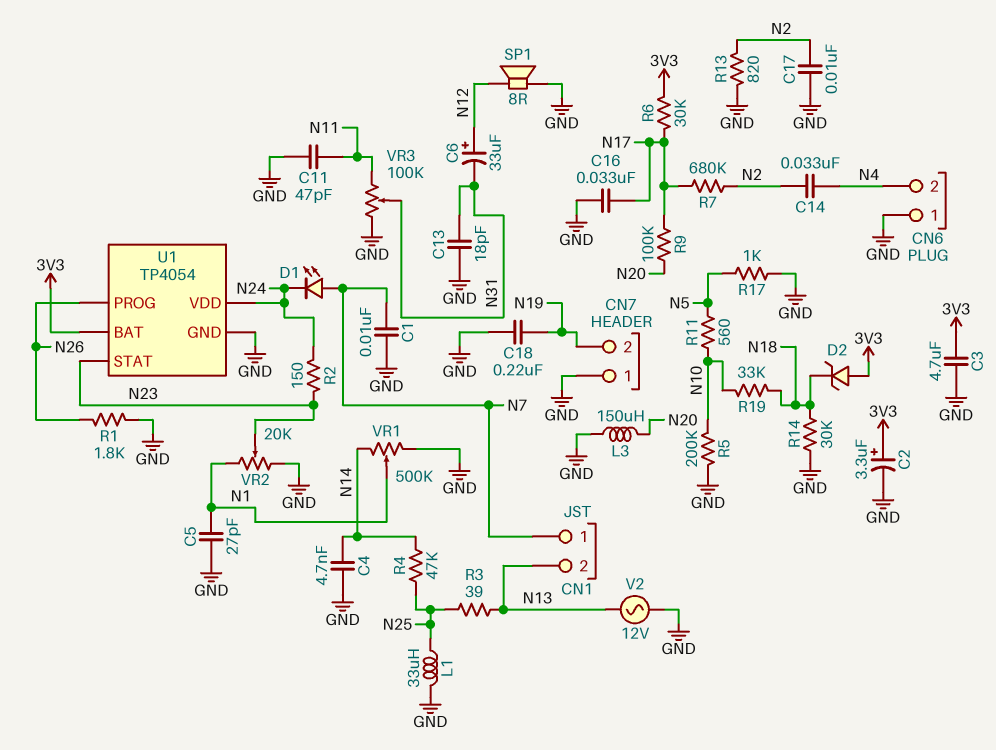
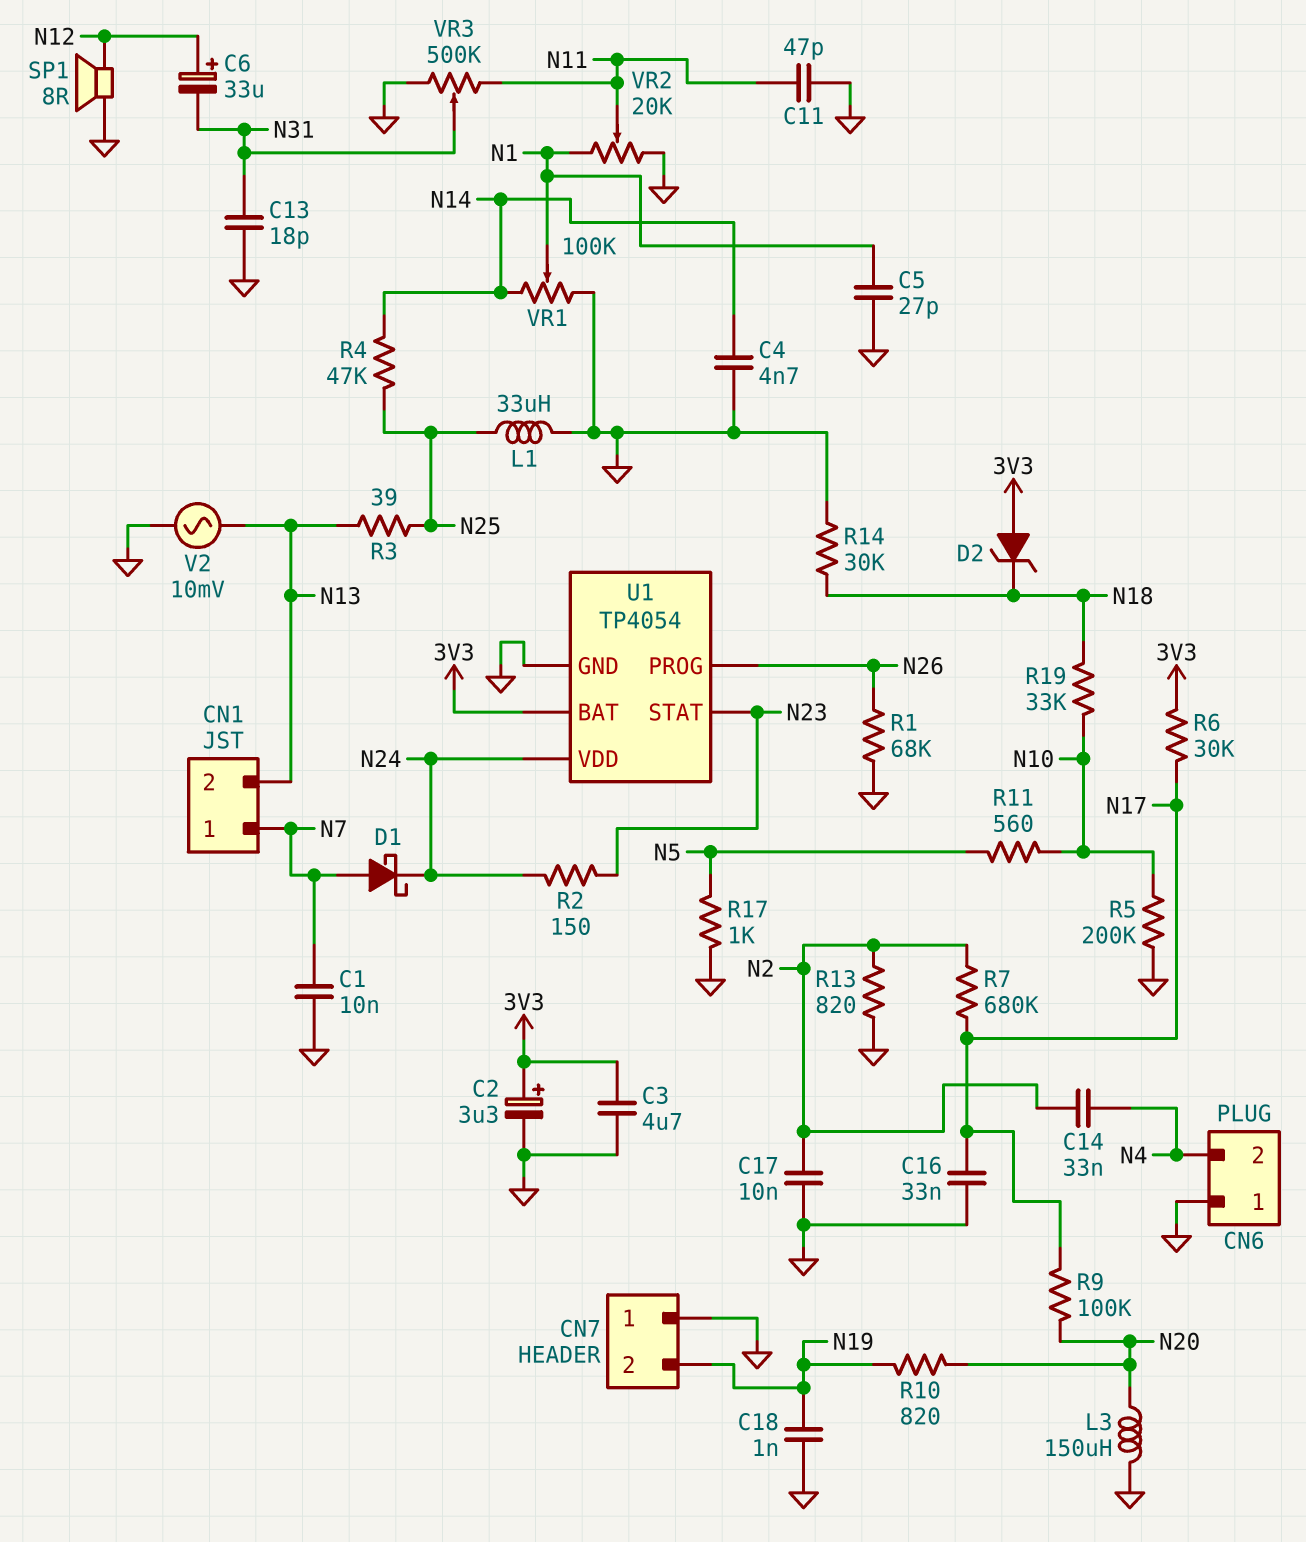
C18: 220nF (GND, N19) -> 1nF (GND, N19)
D1: LED (A N7, K N24) -> schottky (A N7, K N24)
R1: 1.8k (GND, N26) -> 68k (GND, N26)
R10: none -> 820 (N19, N20)
V2: AC 12V (GND, N13) -> AC 10mV (GND, N13)
VR1: 500k (GND, N14, wiper N1) -> 100k (GND, N14, wiper N1)
VR2: 20k (GND, N1, wiper N23) -> 20k (GND, N1, wiper N11)
VR3: 100k (GND, N11, wiper N31) -> 500k (GND, N11, wiper N31)

